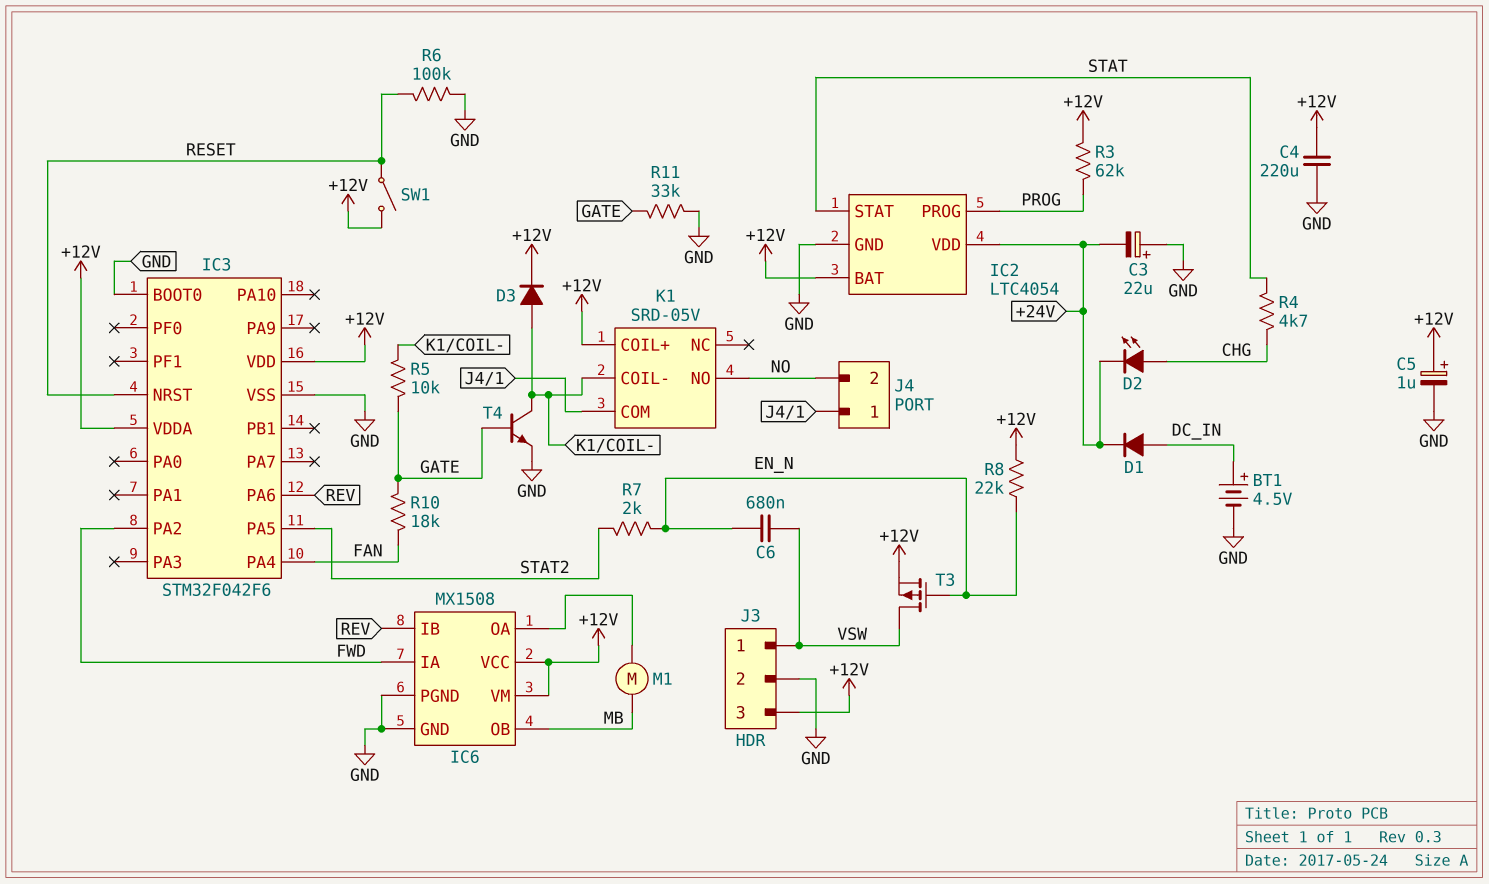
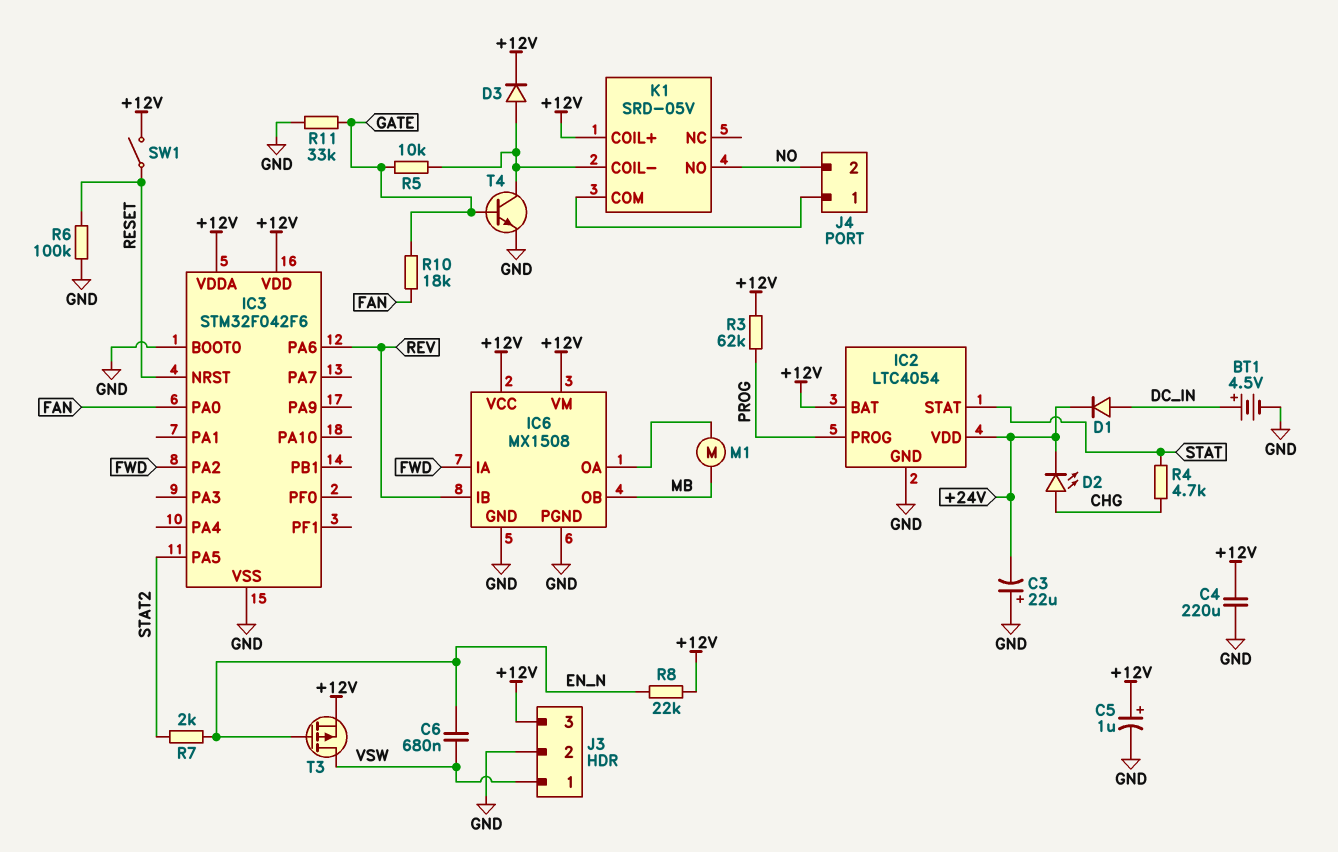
IC3 pin PA0: none -> FAN
IC3 pin PA4: FAN -> none

